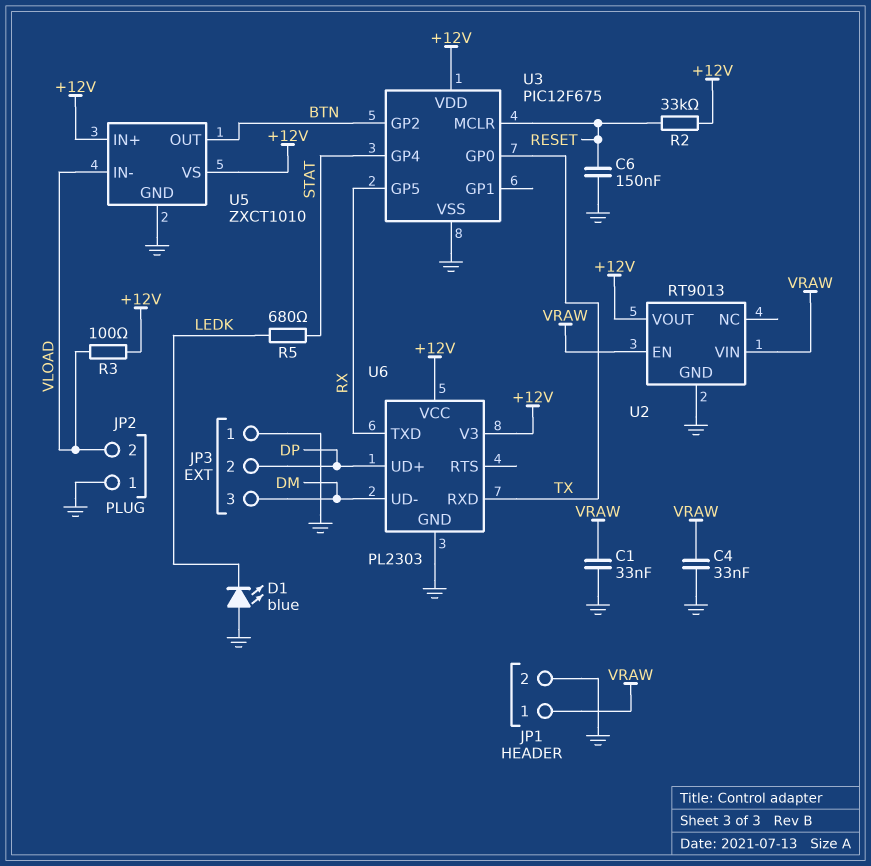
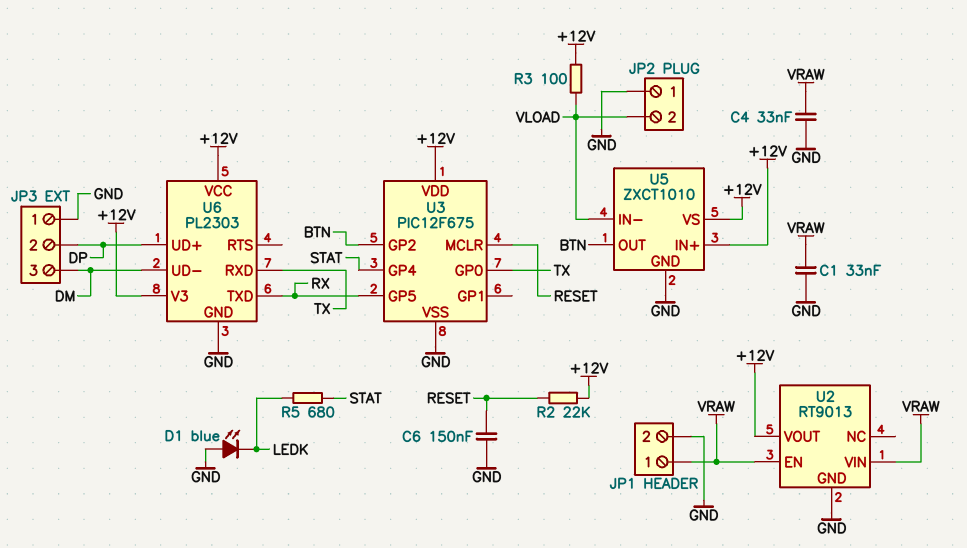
R2: 33k (+12V, RESET) -> 22k (+12V, RESET)

